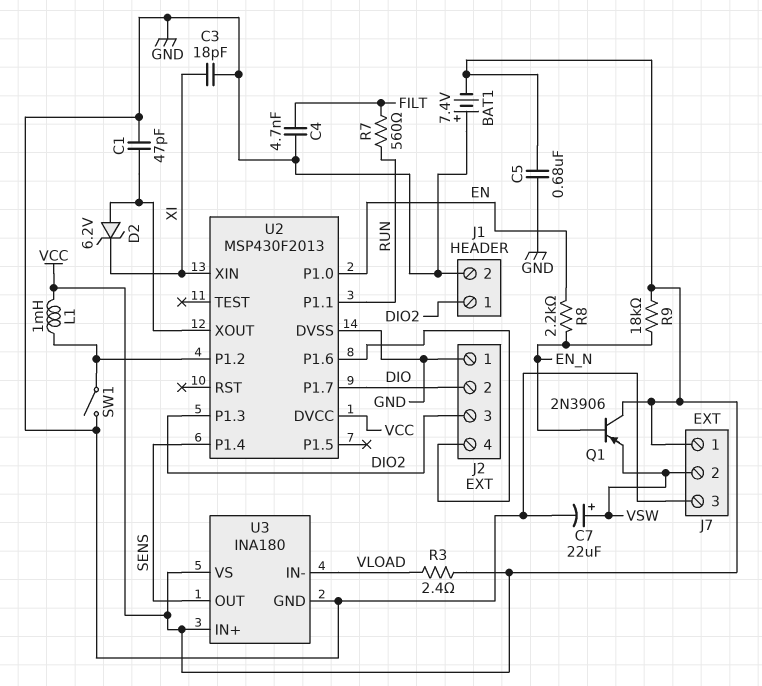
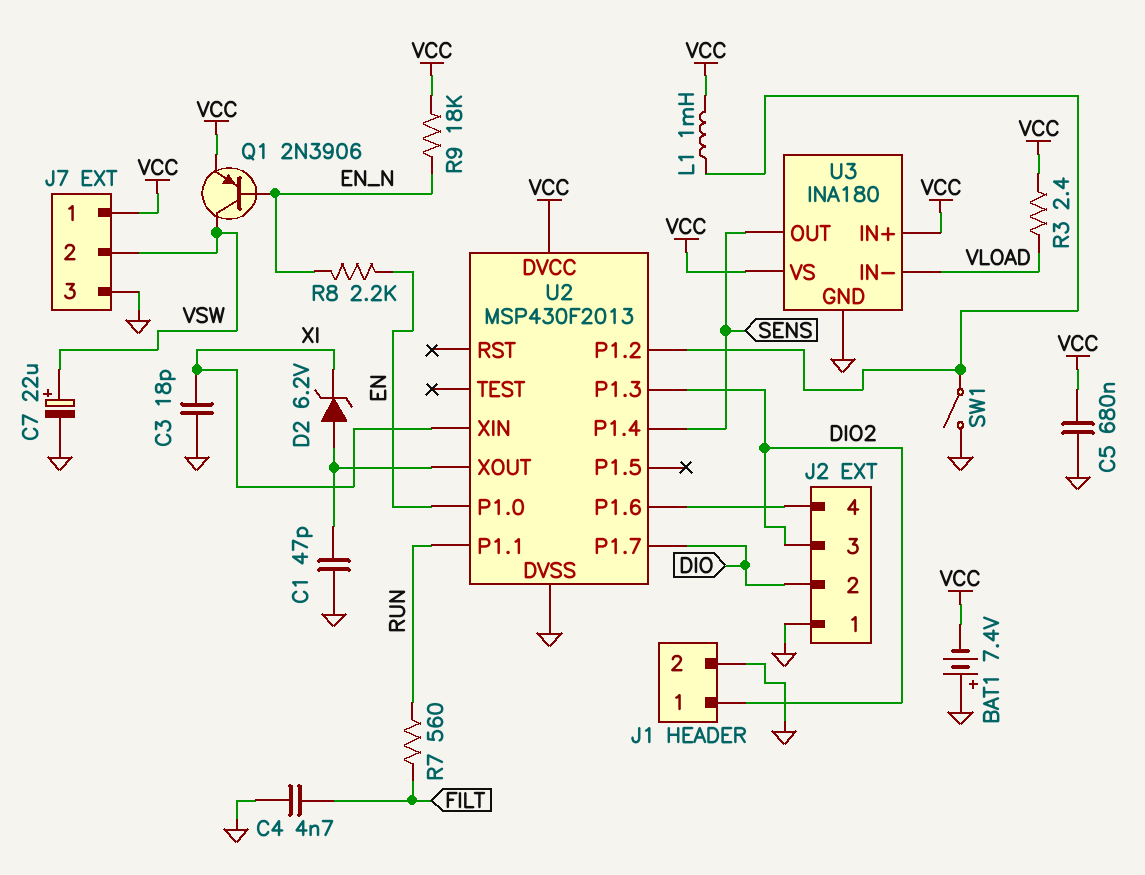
Q1: PNP 2N3906 (B EN_N, C VCC, E VSW) -> PNP 2N3906 (B EN_N, C VSW, E VCC)

